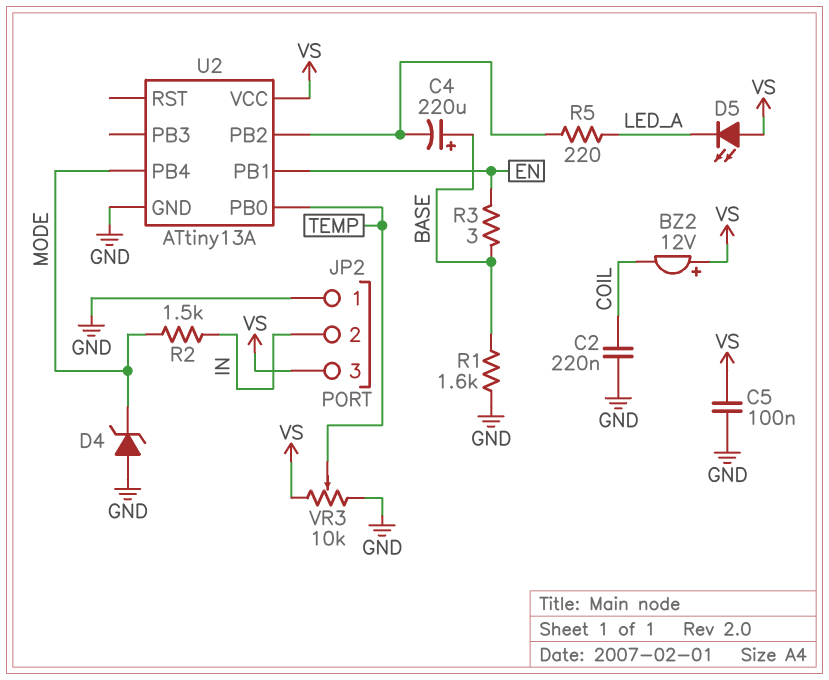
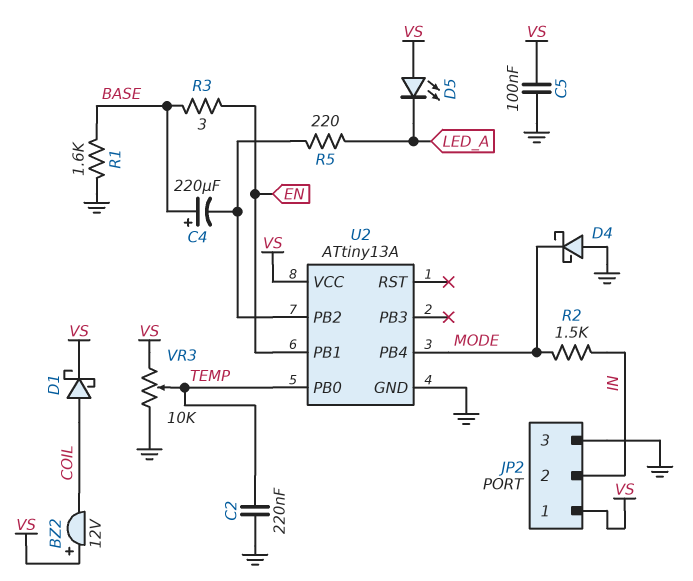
C2: 220nF (COIL, GND) -> 220nF (GND, TEMP)
D1: none -> schottky (A COIL, K VS)
D4: zener (A GND, K MODE) -> schottky (A GND, K MODE)
JP2 pin 1: GND -> VS
JP2 pin 3: VS -> GND

